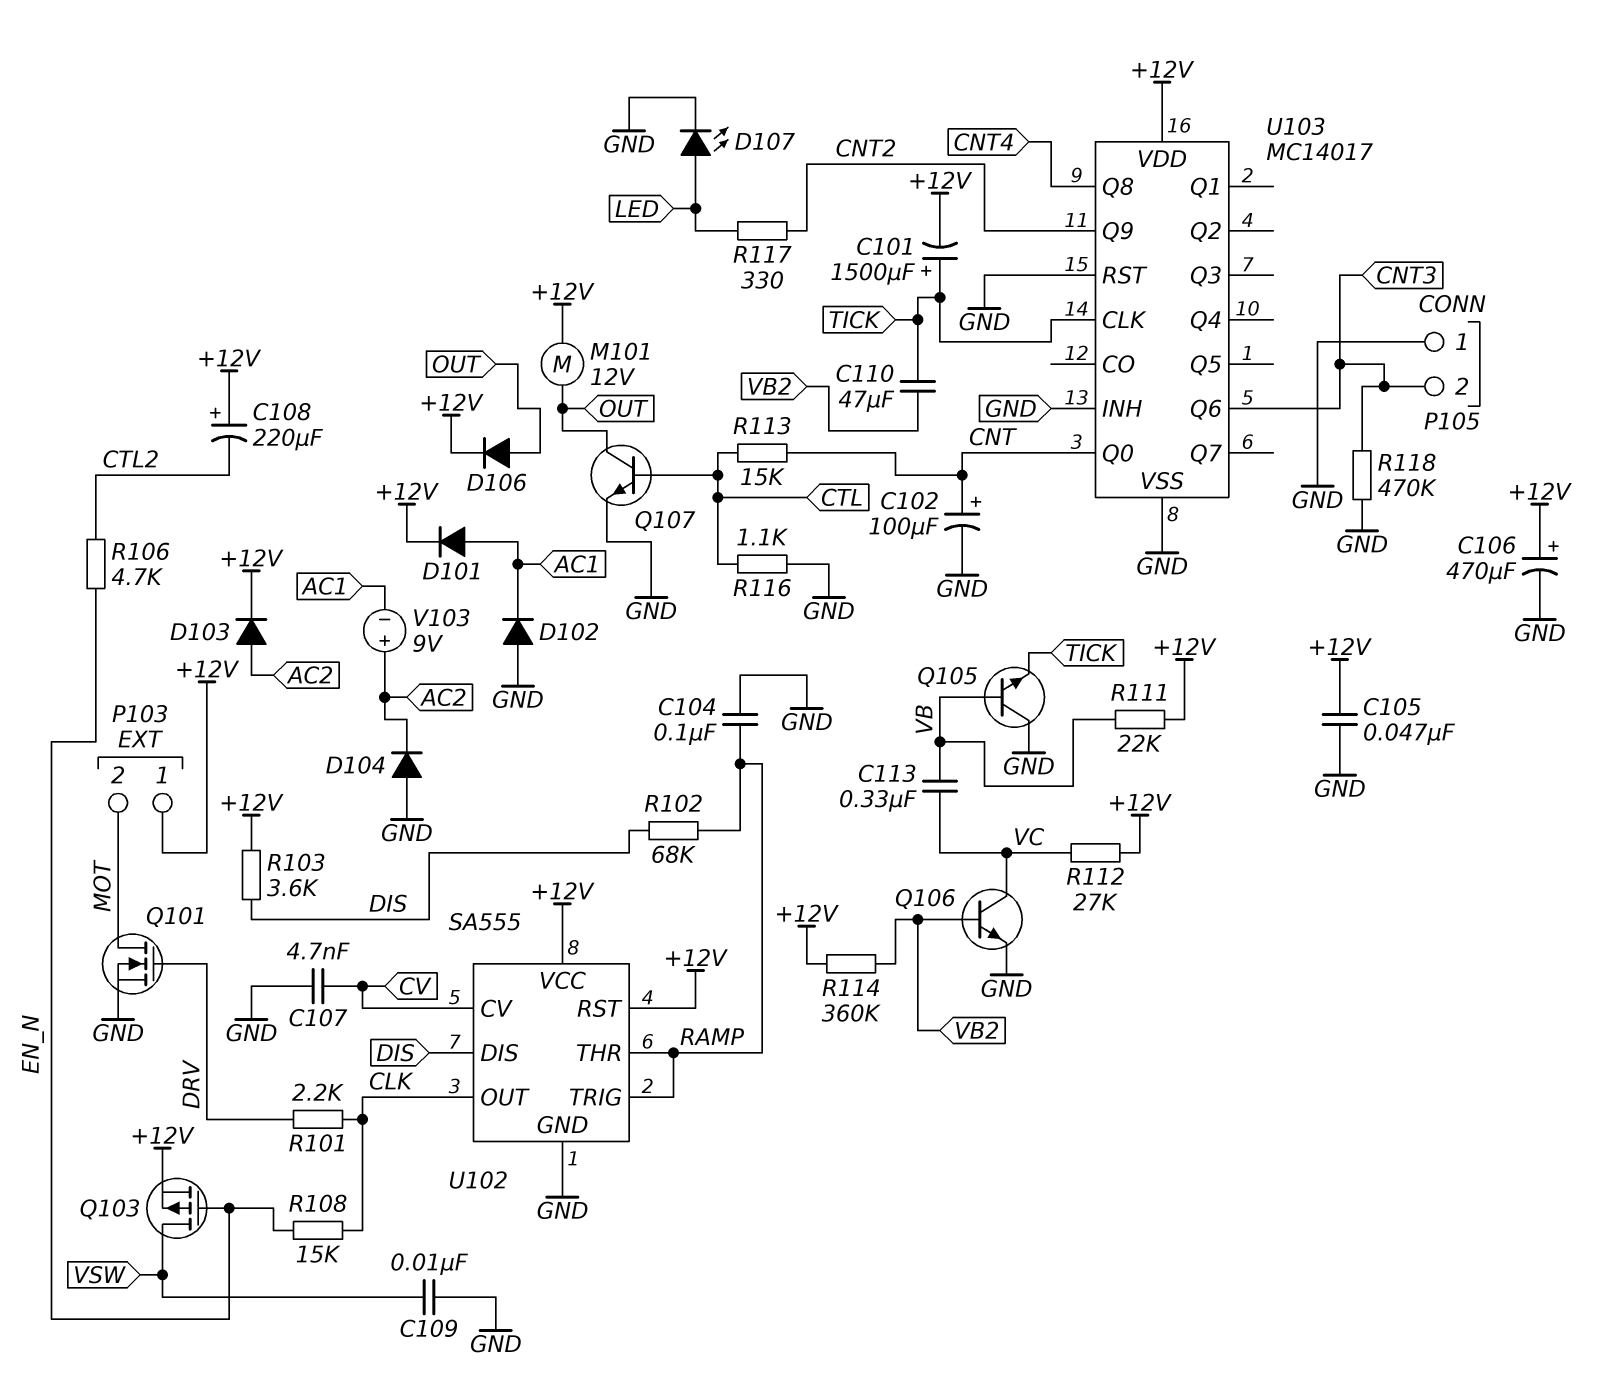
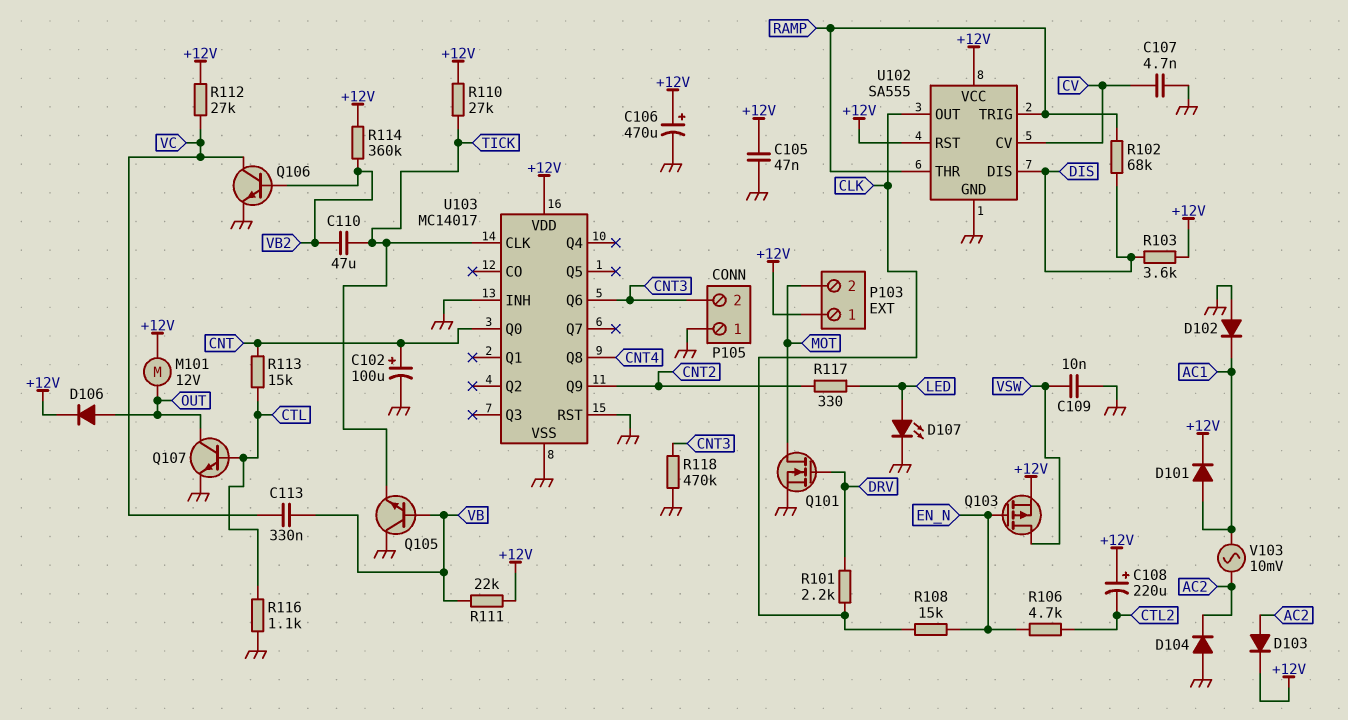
C101: 1500uF (plus TICK, minus +12V) -> none
C104: 100nF (GND, RAMP) -> none
R110: none -> 27k (+12V, TICK)
V103: 9V (plus AC2, minus AC1) -> AC 10mV (AC1, AC2)

